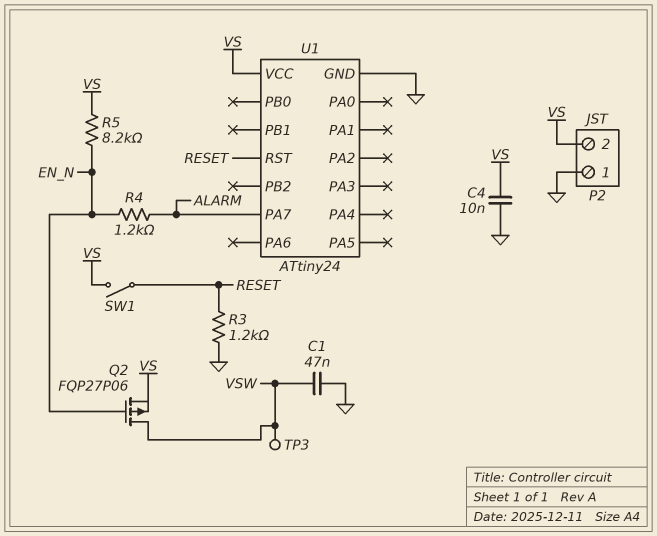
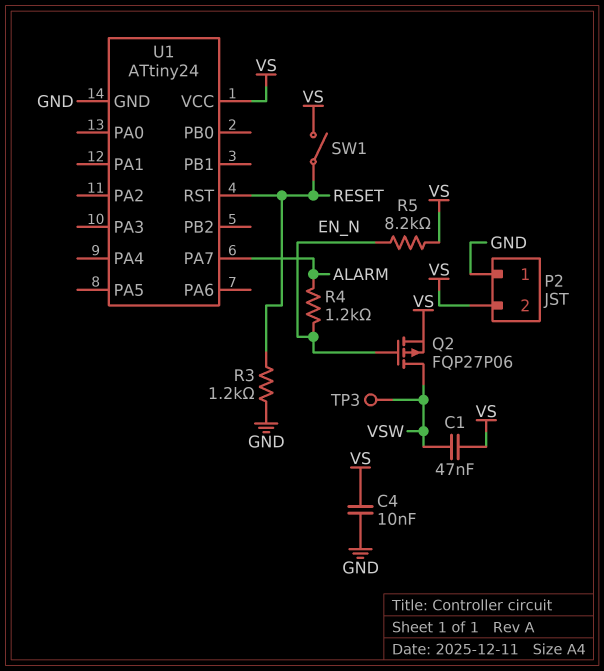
C1: 47nF (GND, VSW) -> 47nF (VS, VSW)

